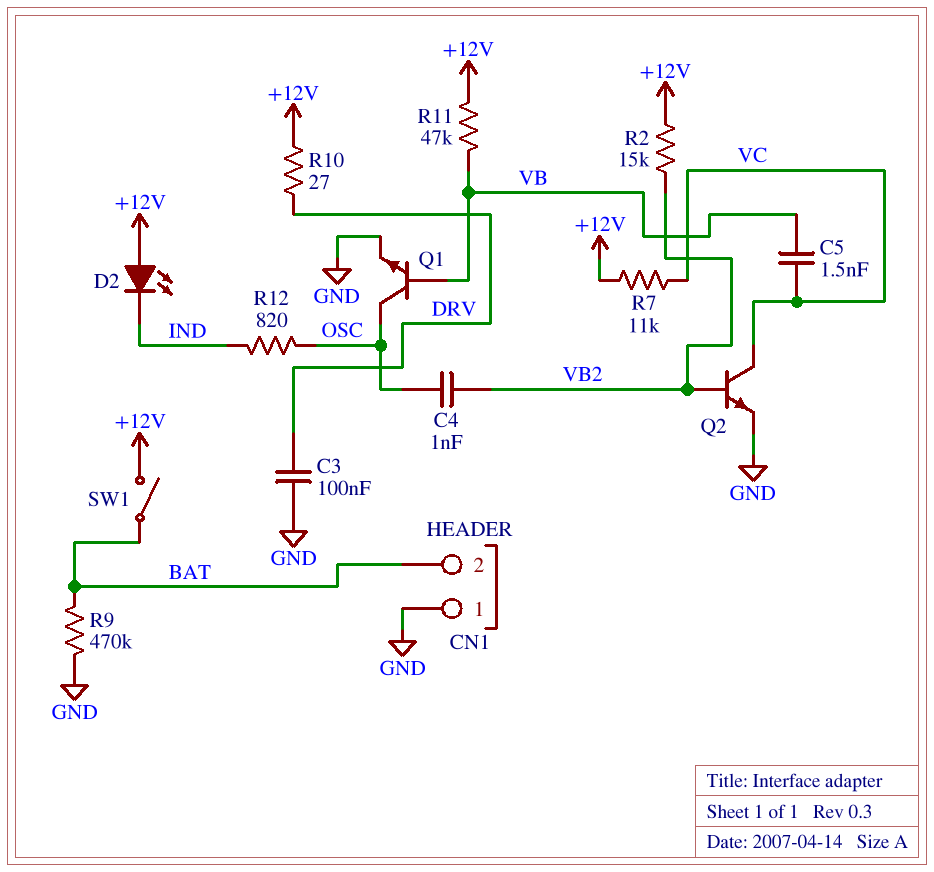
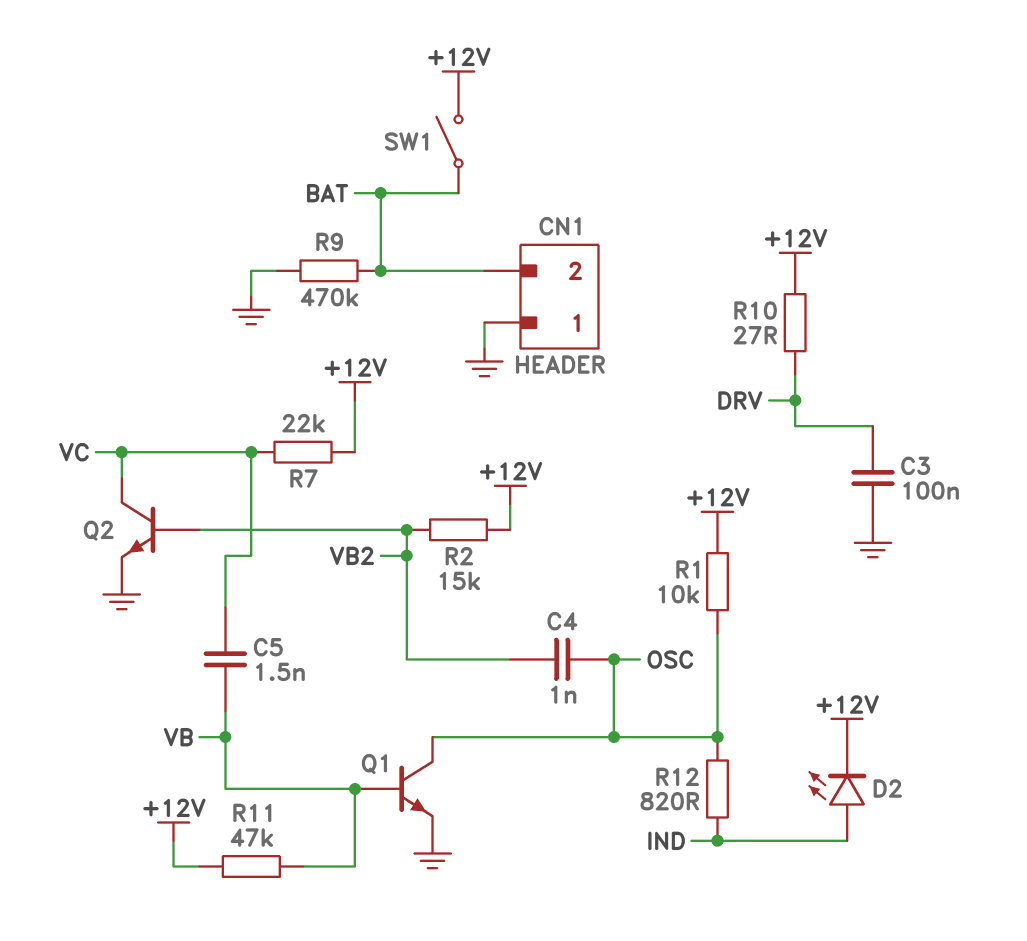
D2: LED (A +12V, K IND) -> LED (A IND, K +12V)
R1: none -> 10k (+12V, OSC)
R7: 11k (+12V, VC) -> 22k (+12V, VC)

